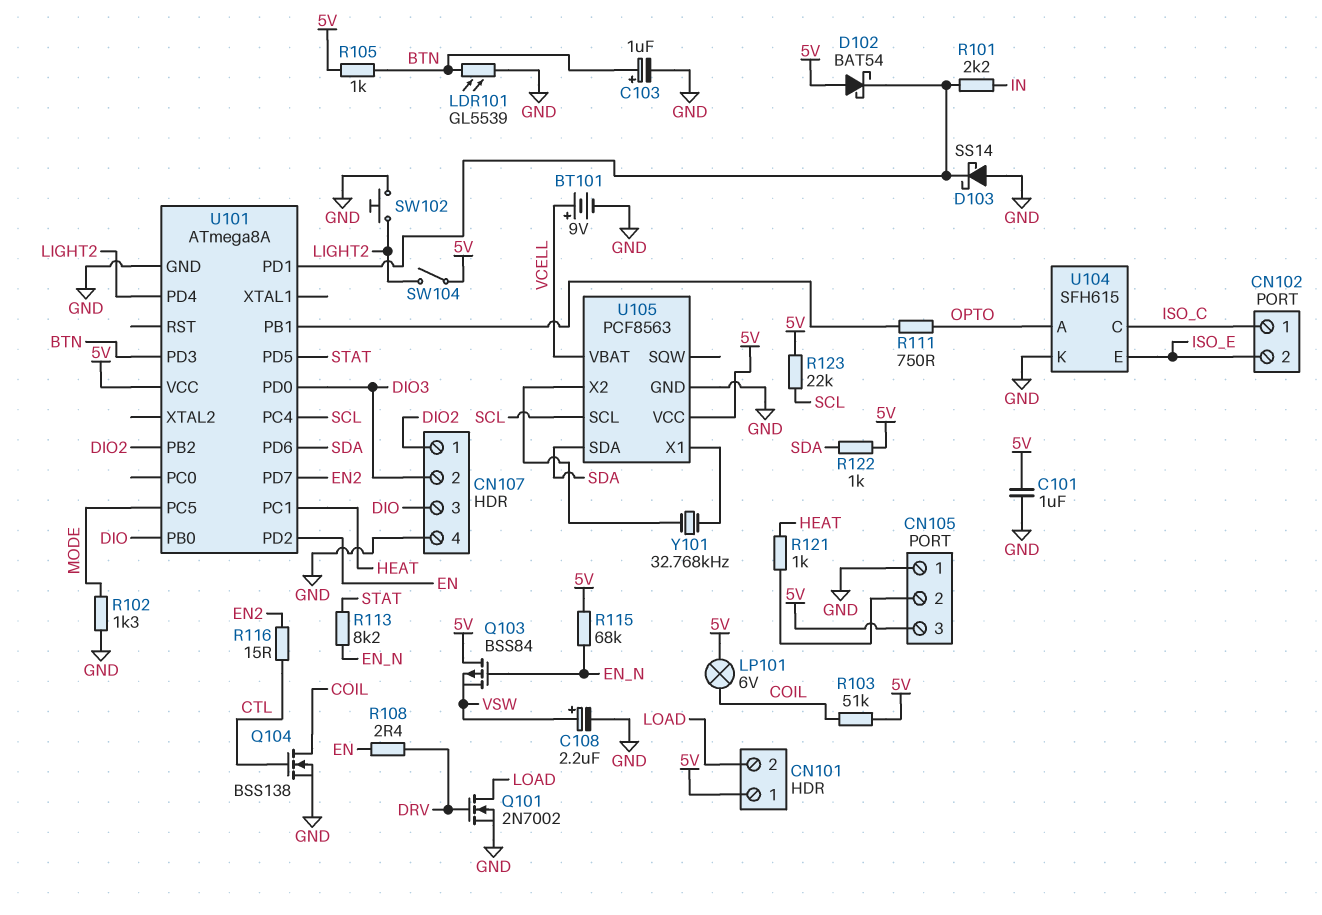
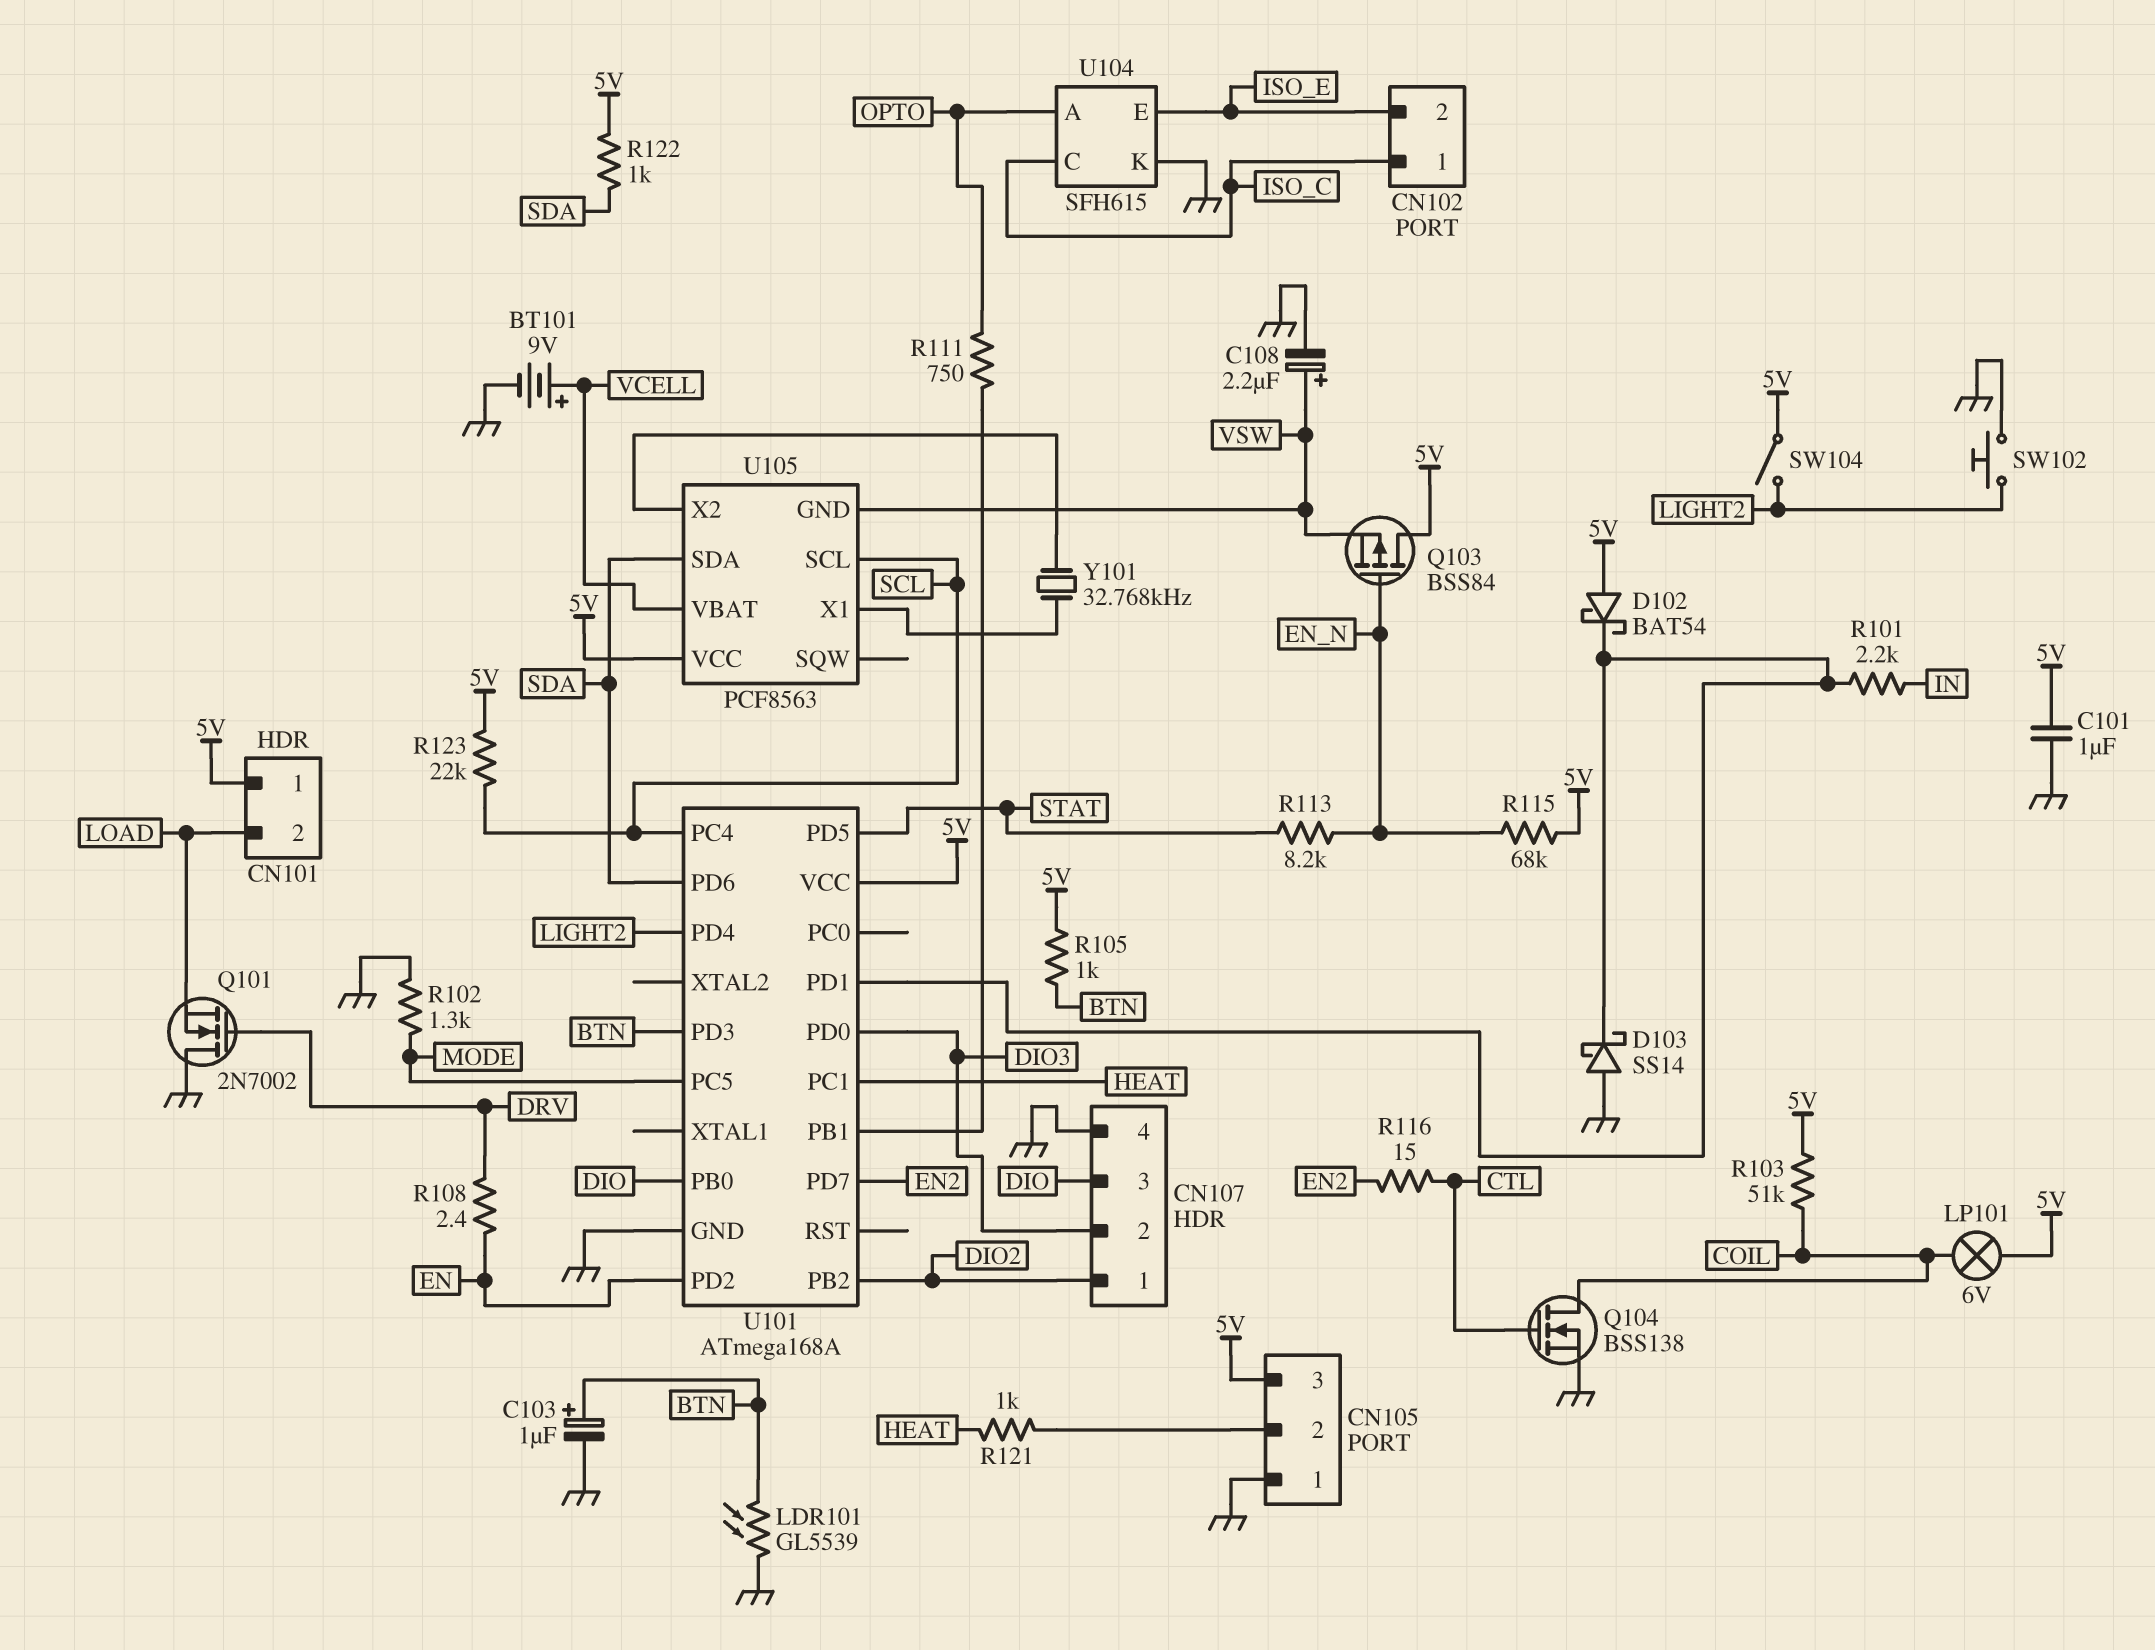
Q101: NMOS 2N7002 (G DRV, D LOAD, S GND) -> NMOS 2N7002 (G DRV, D GND, S LOAD)
U101: ATmega8A -> ATmega168A
U105 pin GND: GND -> VSW

